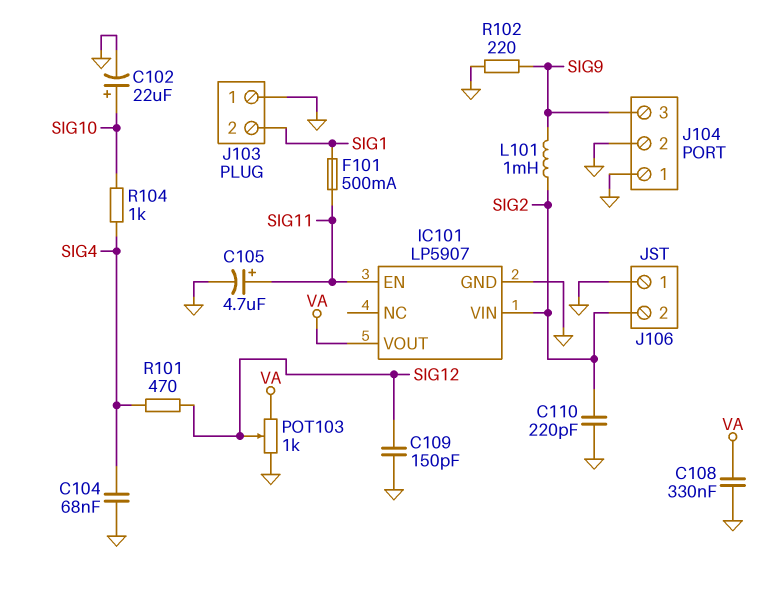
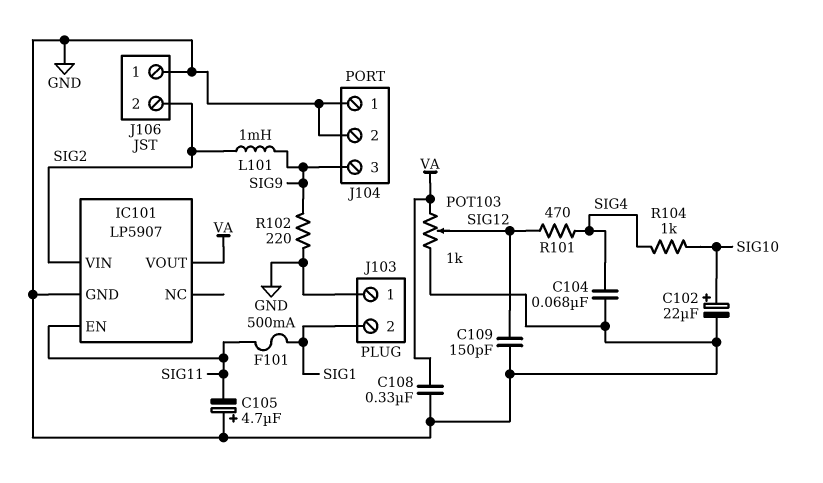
C105: 4.7uF (plus SIG11, minus GND) -> 4.7uF (plus GND, minus SIG11)
C110: 220pF (GND, SIG2) -> none

